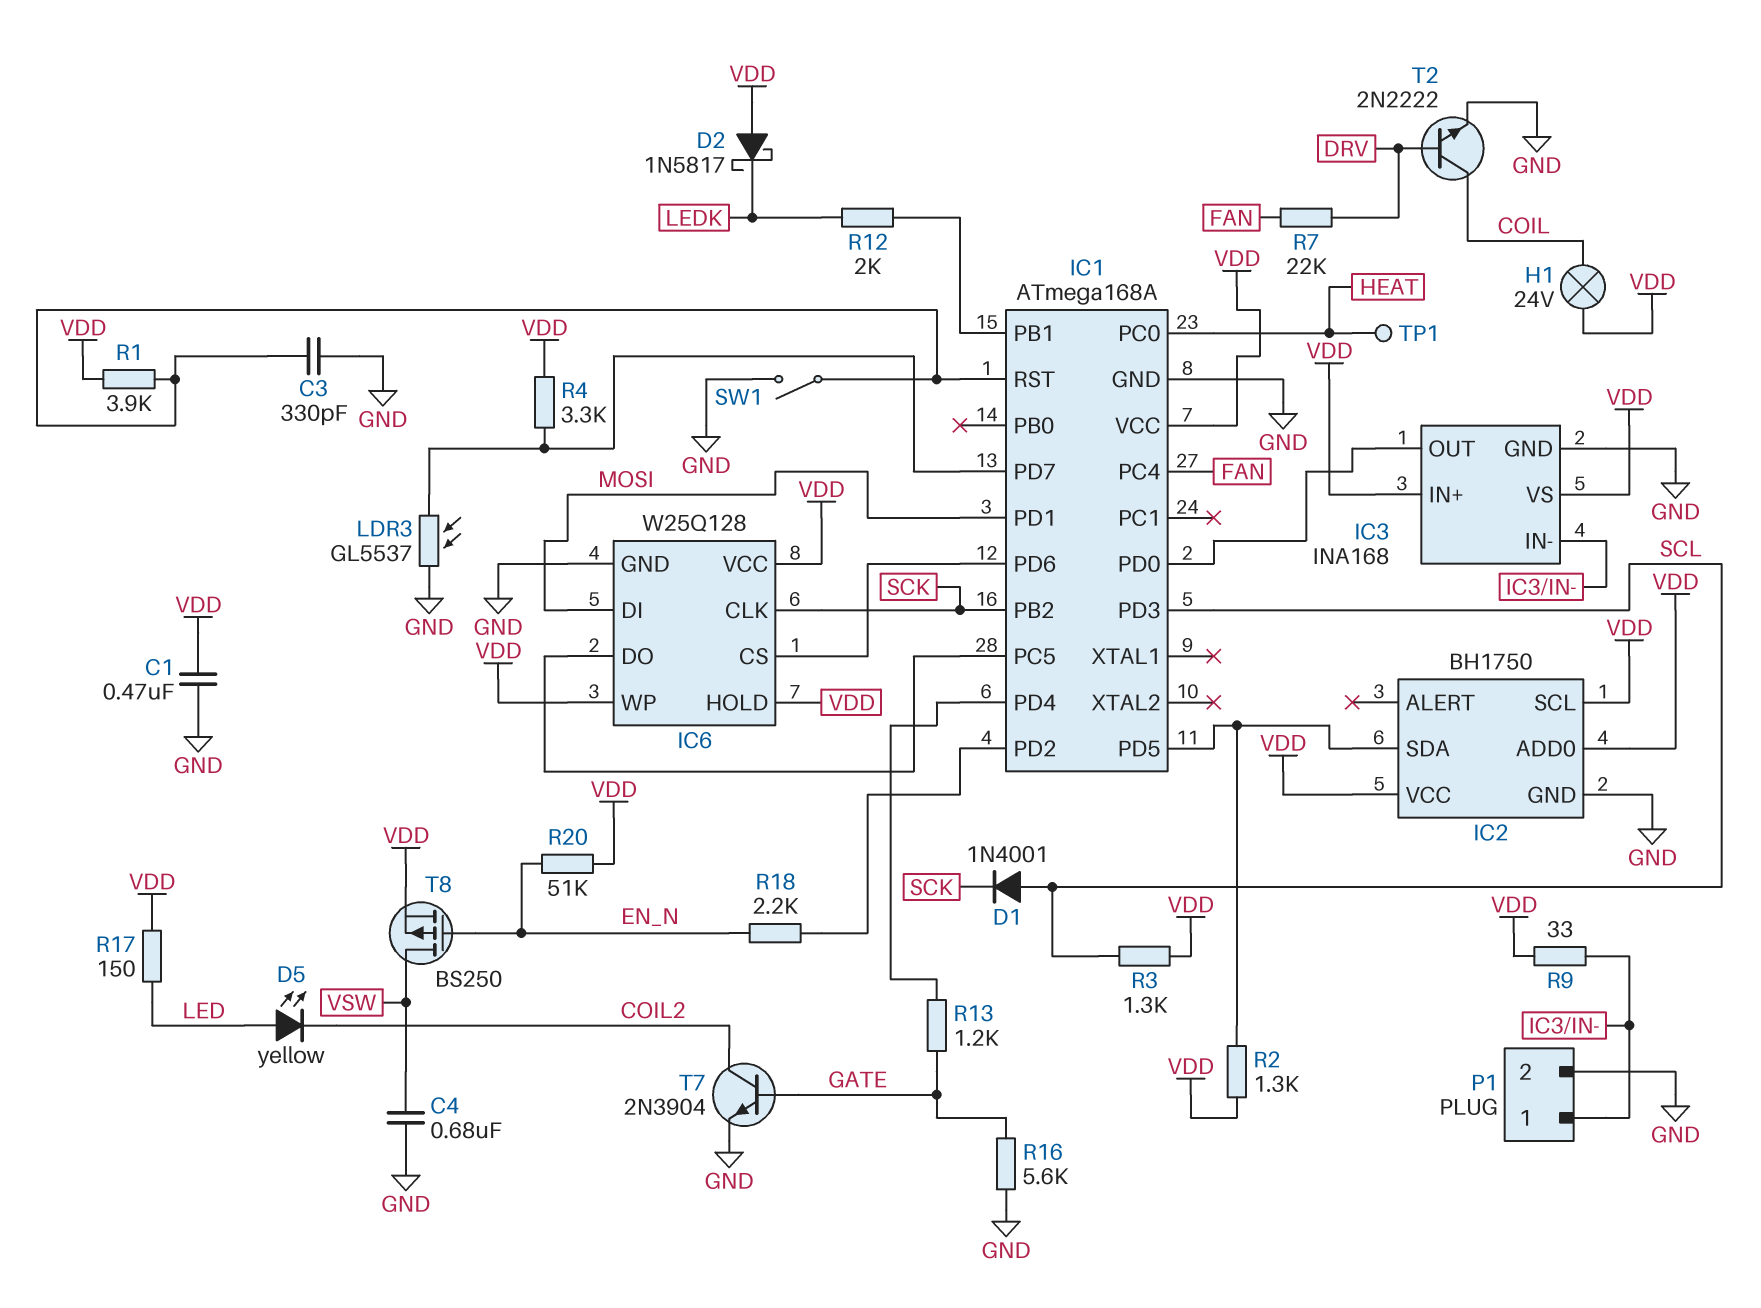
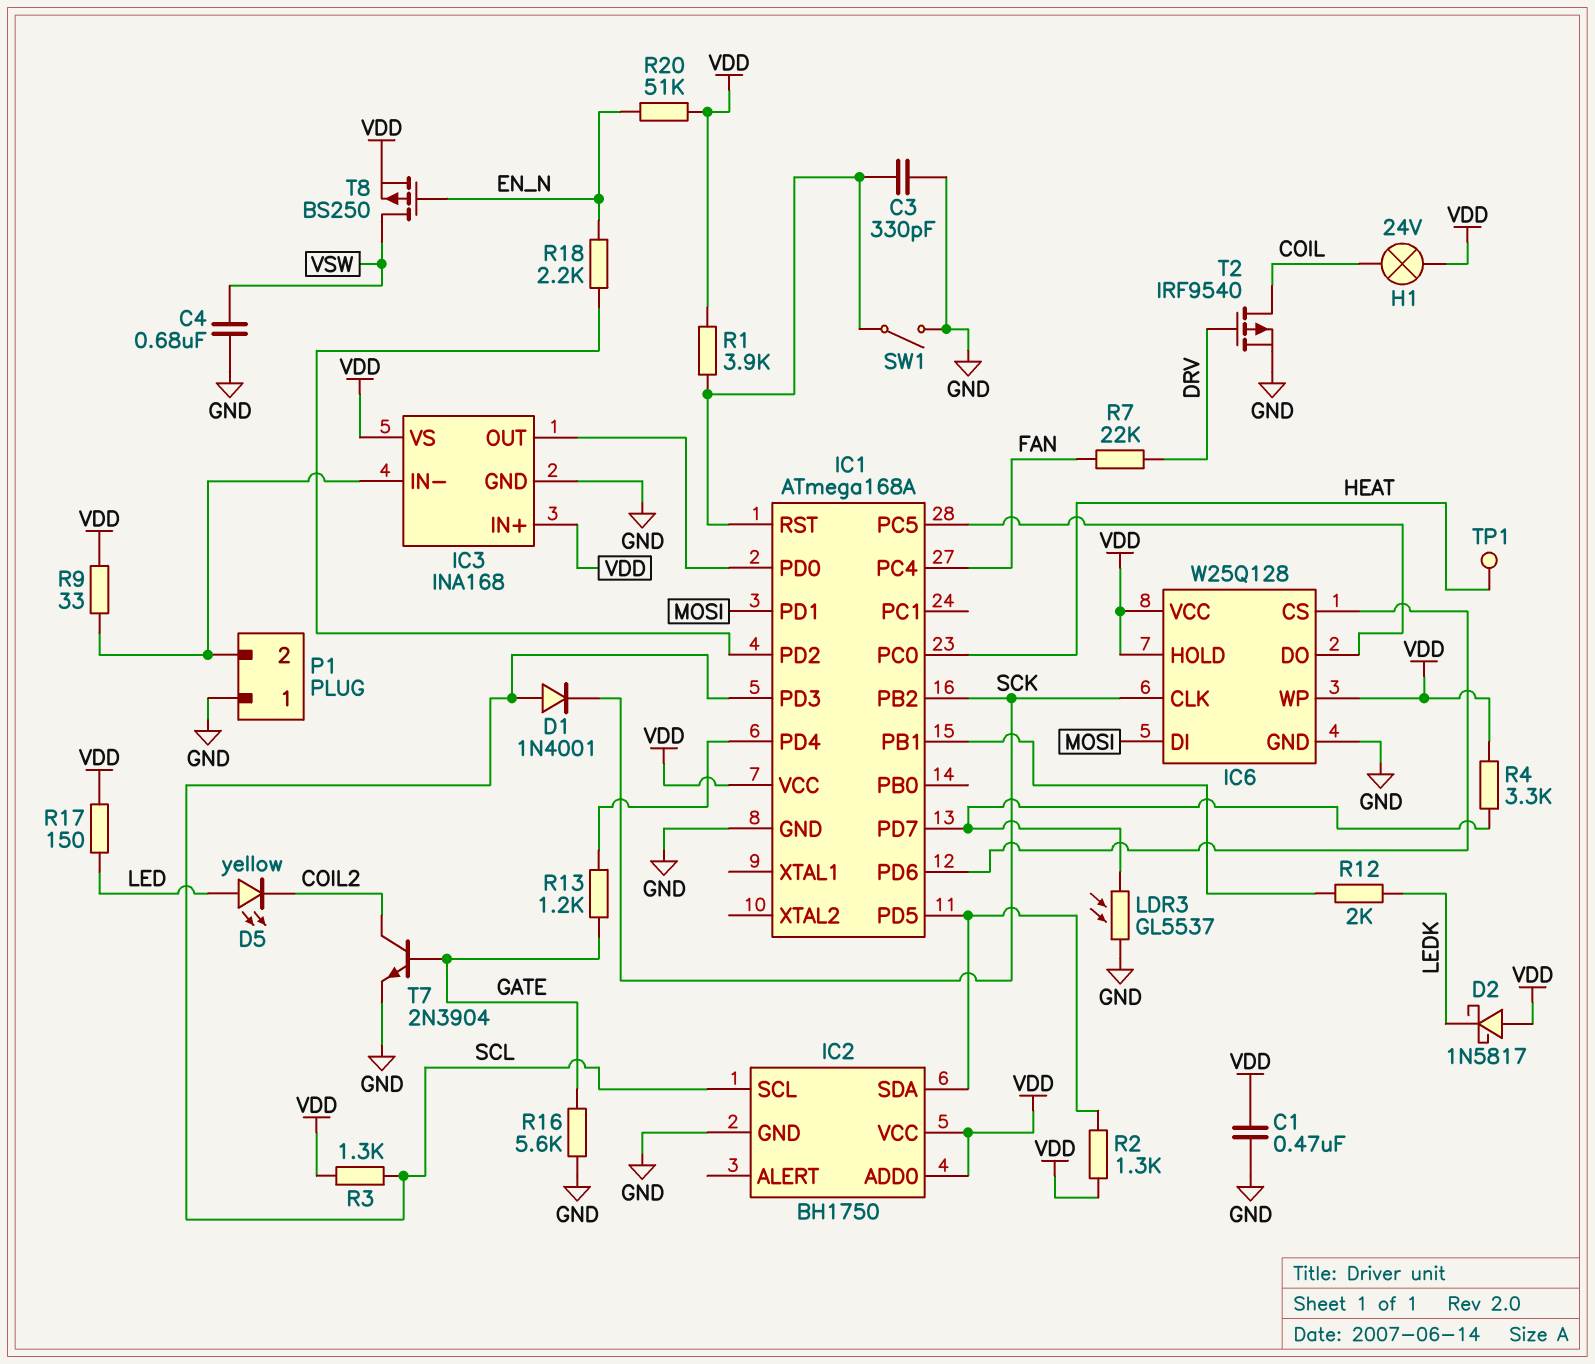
IC2 pin SCL: VDD -> SCL
P1 pin 1: IC3/IN- -> GND
P1 pin 2: GND -> IC3/IN-
T2: NPN 2N2222 (B DRV, C COIL, E GND) -> PMOS IRF9540 (G DRV, D COIL, S GND)

